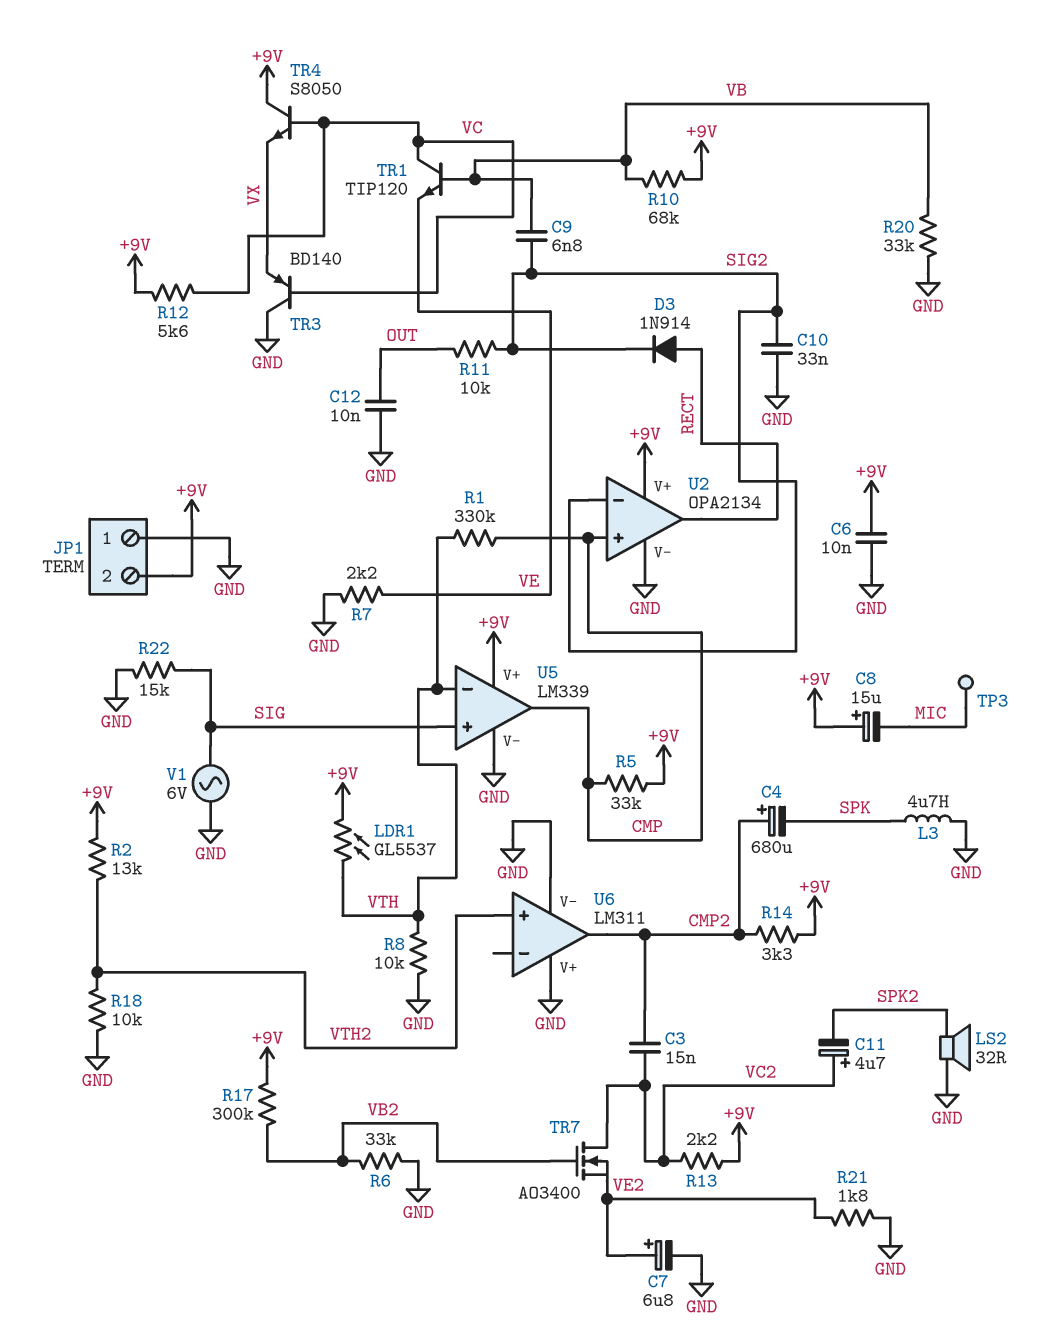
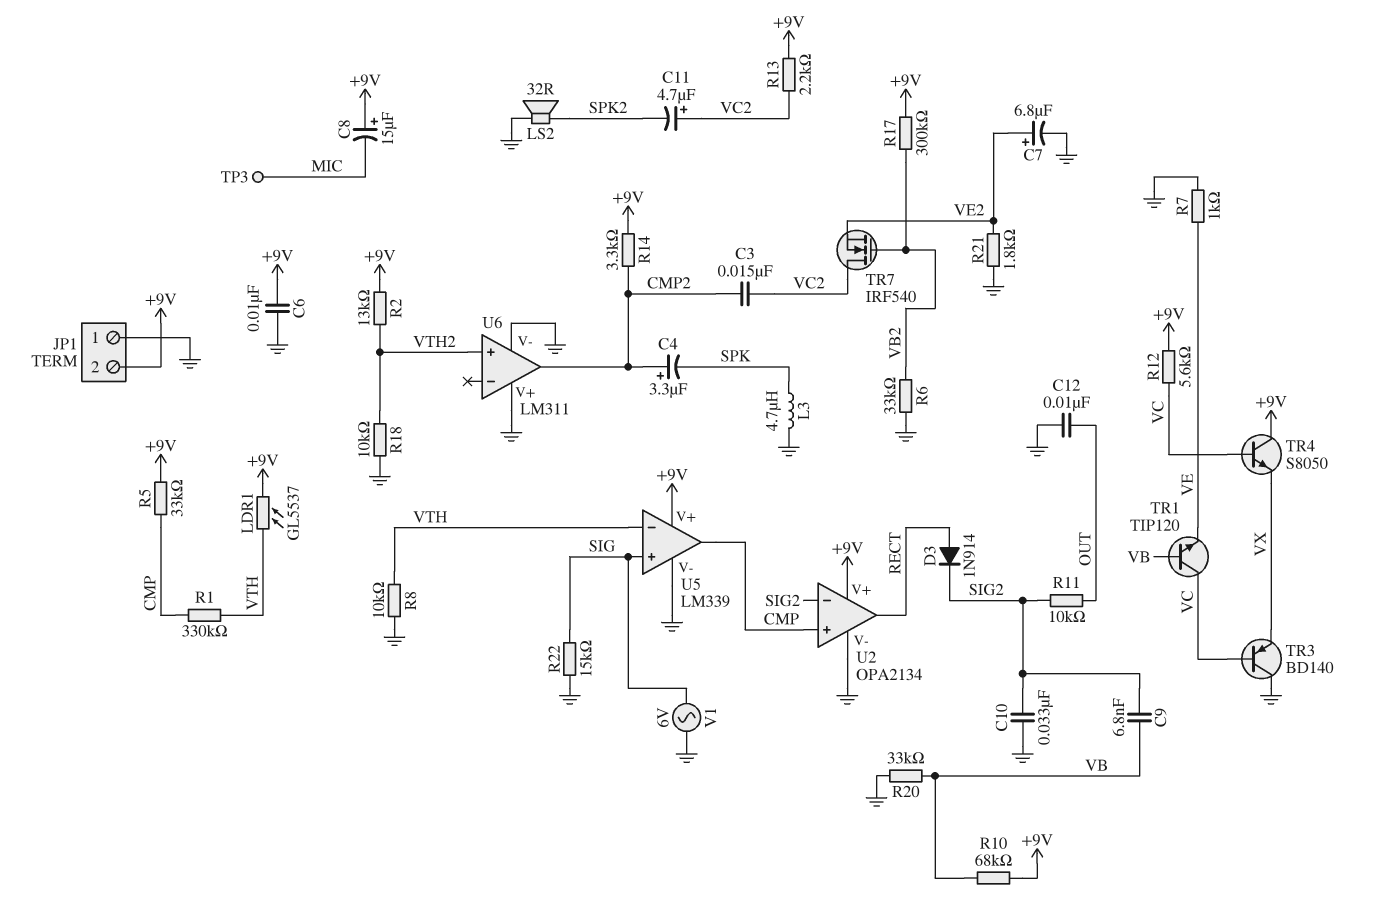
C4: 680uF (plus CMP2, minus SPK) -> 3.3uF (plus CMP2, minus SPK)
R7: 2.2k (GND, VE) -> 1k (GND, VE)
TR7: NMOS AO3400 (G VB2, D VC2, S VE2) -> NMOS IRF540 (G VB2, D VC2, S VE2)

